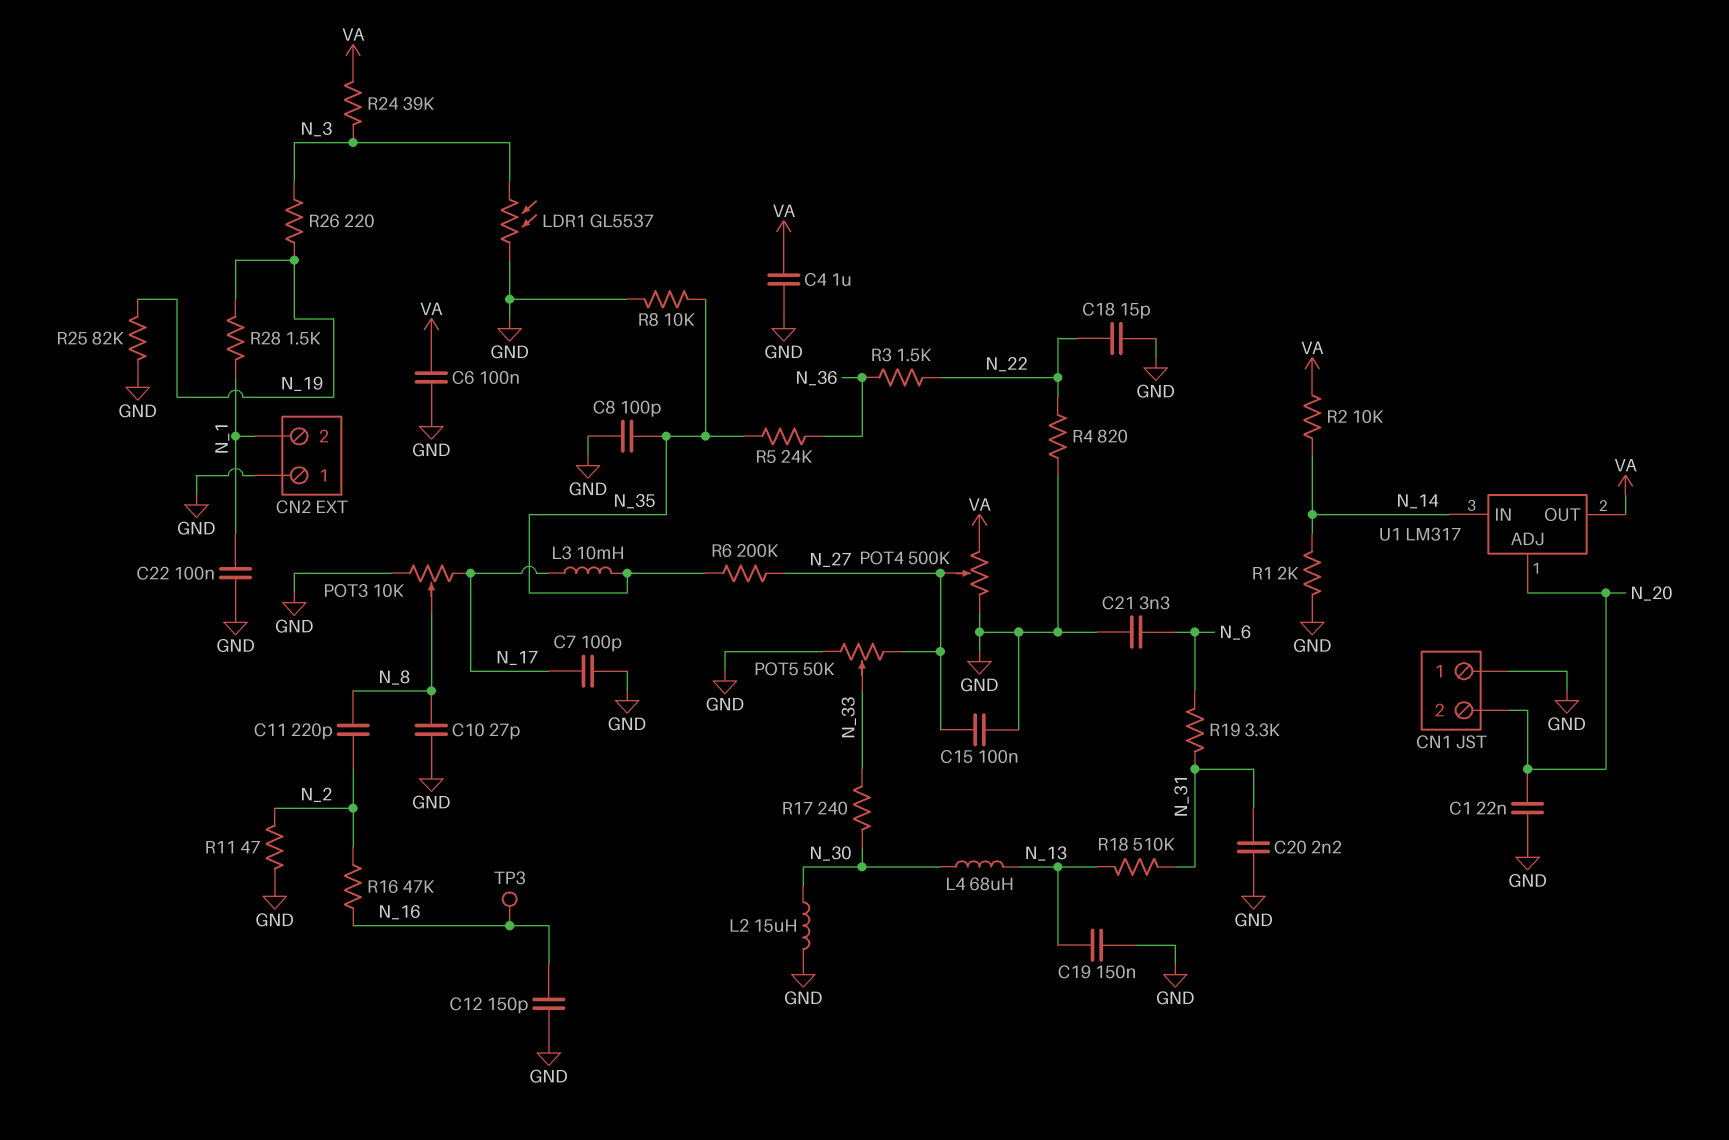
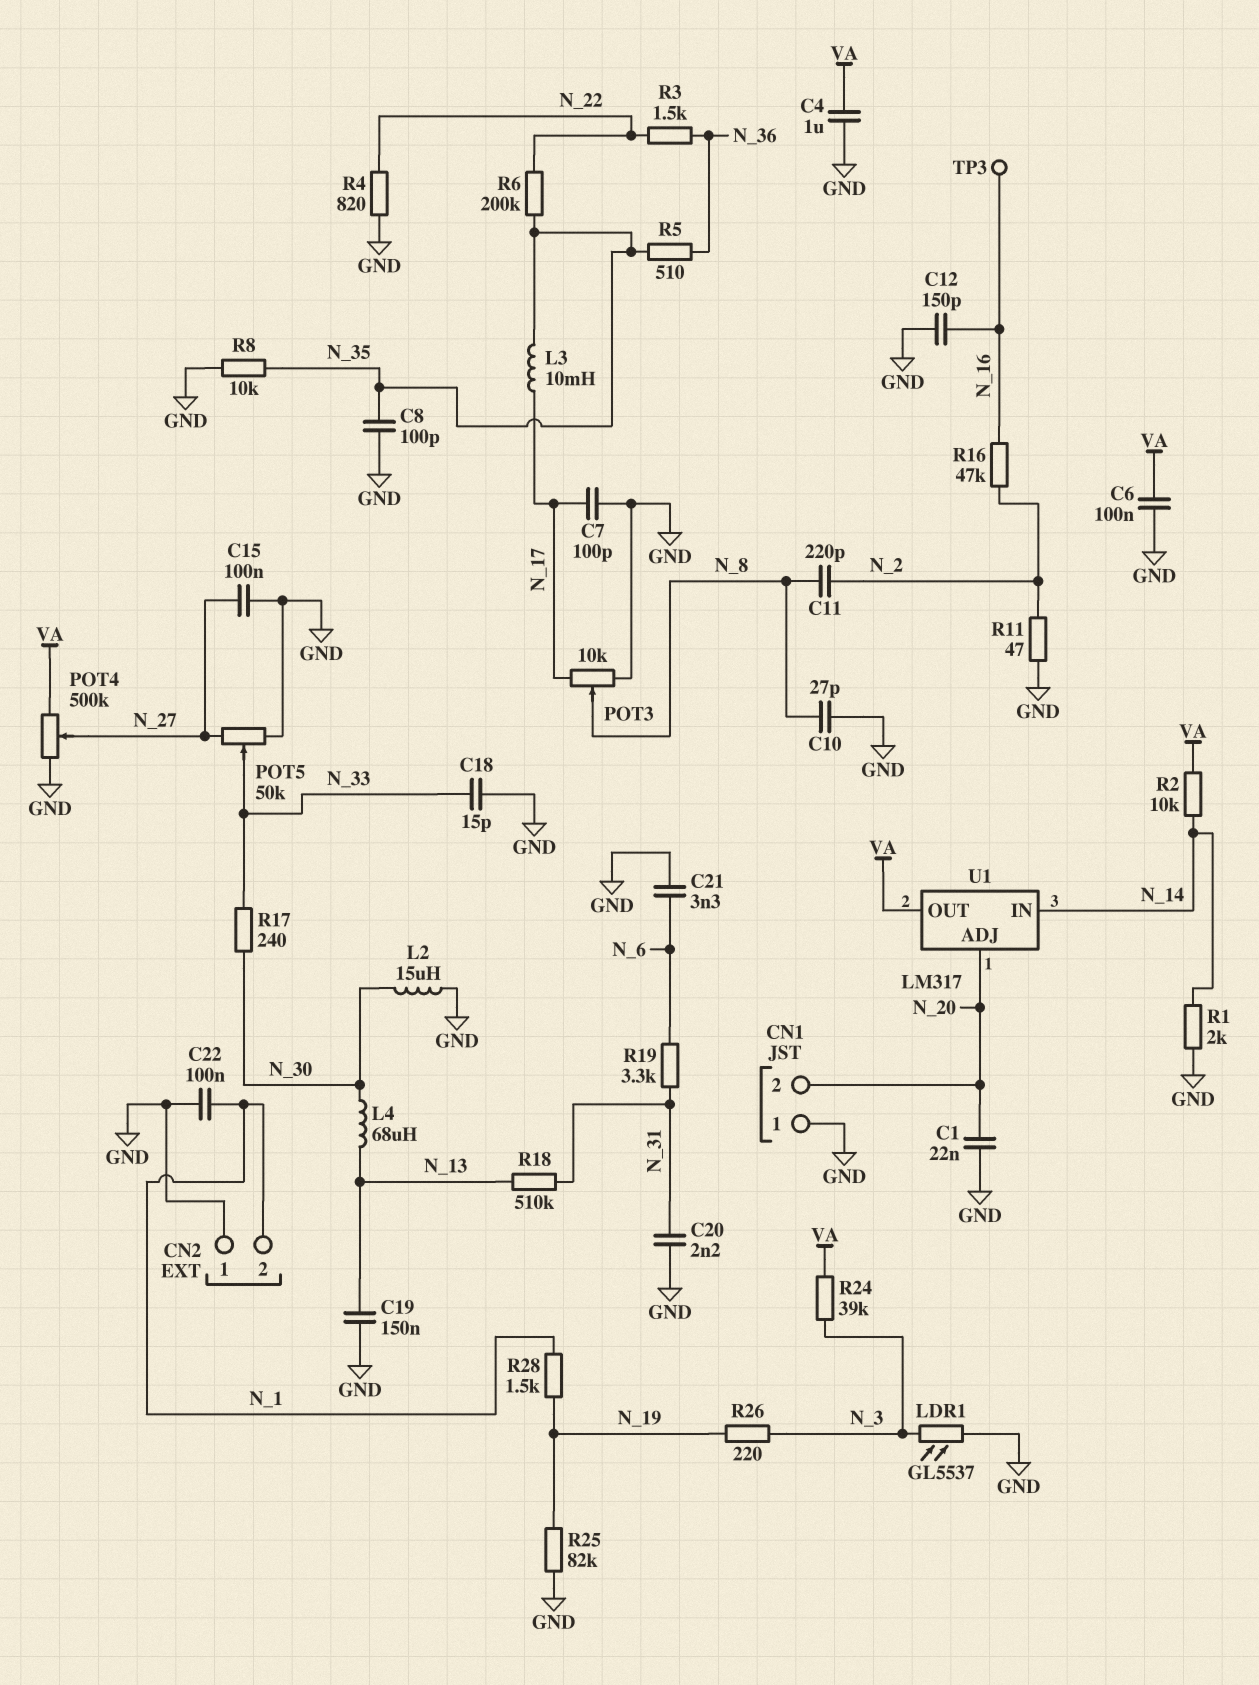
C18: 15pF (GND, N_22) -> 15pF (GND, N_33)
R5: 24k (N_35, N_36) -> 510 (N_35, N_36)
R6: 200k (N_27, N_35) -> 200k (N_22, N_35)

